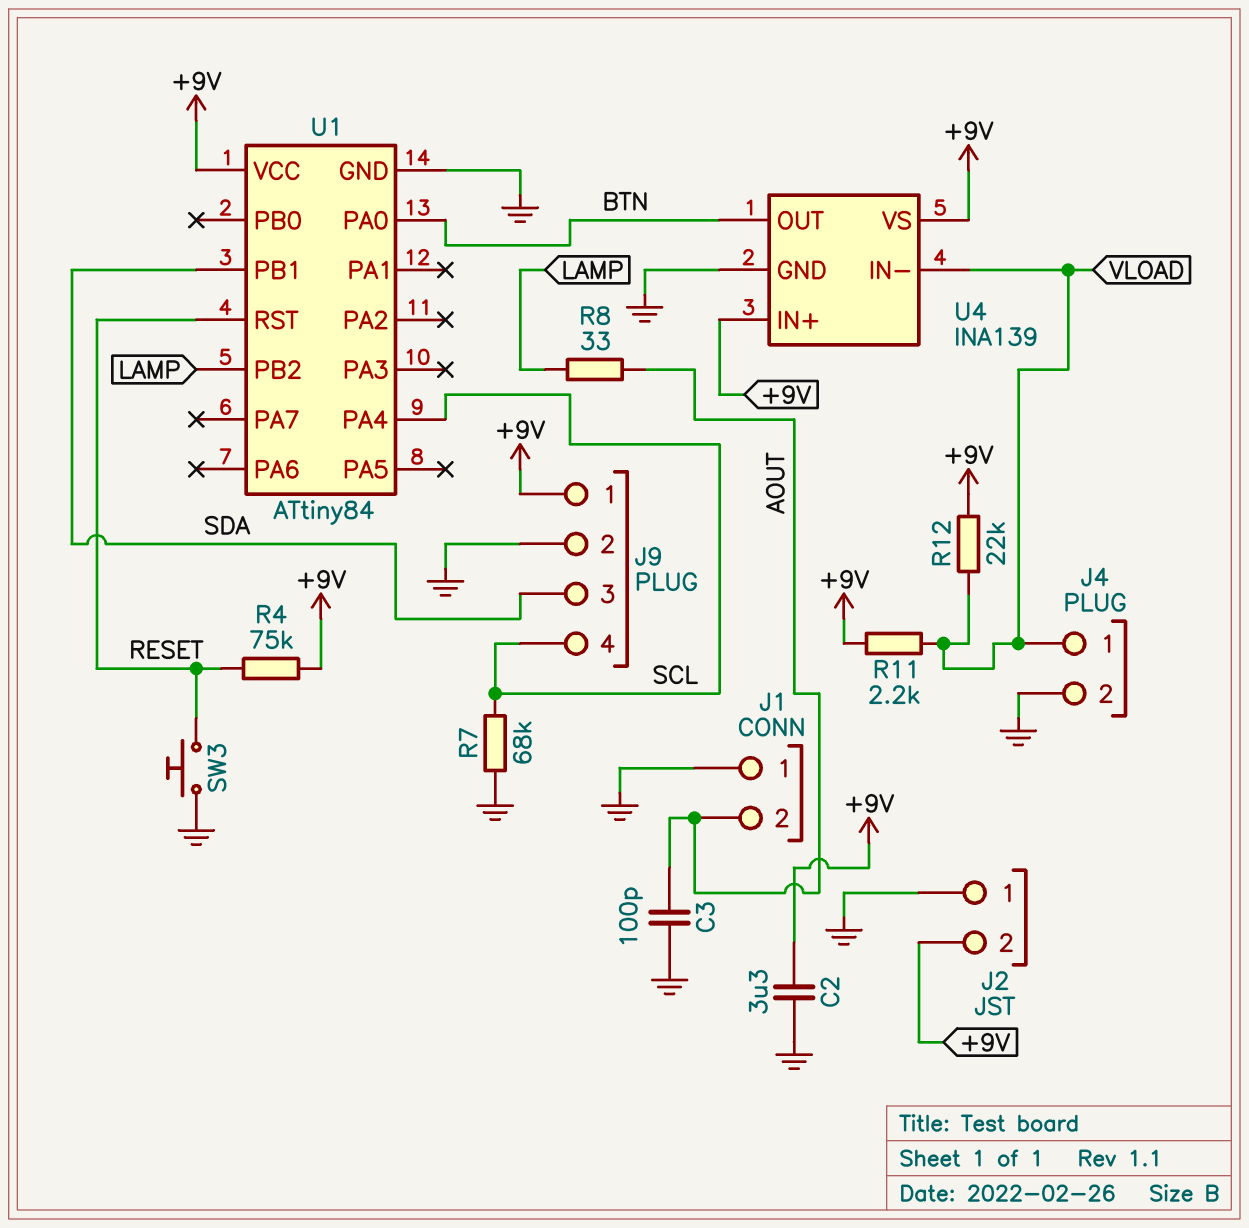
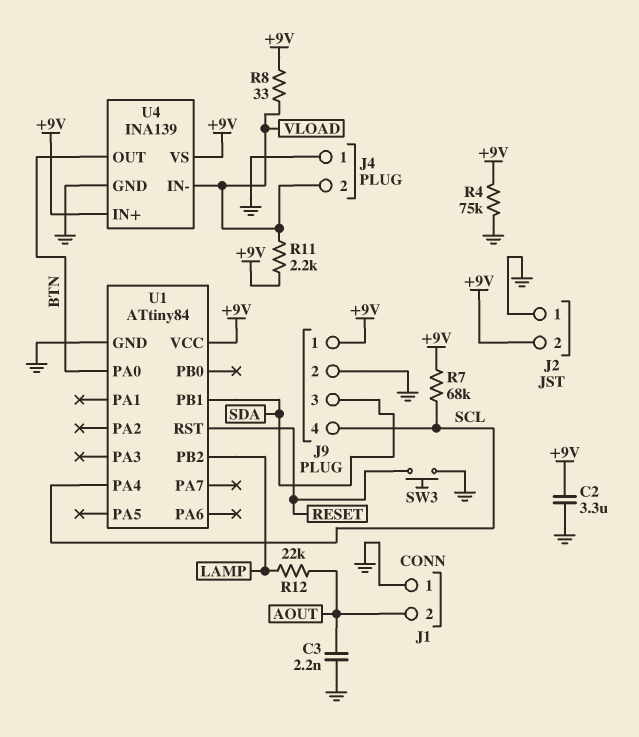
C3: 100pF (AOUT, GND) -> 2.2nF (AOUT, GND)
J4 pin 1: VLOAD -> GND
J4 pin 2: GND -> VLOAD
R4: 75k (+9V, RESET) -> 75k (+9V, GND)
R7: 68k (GND, SCL) -> 68k (+9V, SCL)
R8: 33 (AOUT, LAMP) -> 33 (+9V, VLOAD)
R12: 22k (+9V, VLOAD) -> 22k (AOUT, LAMP)

